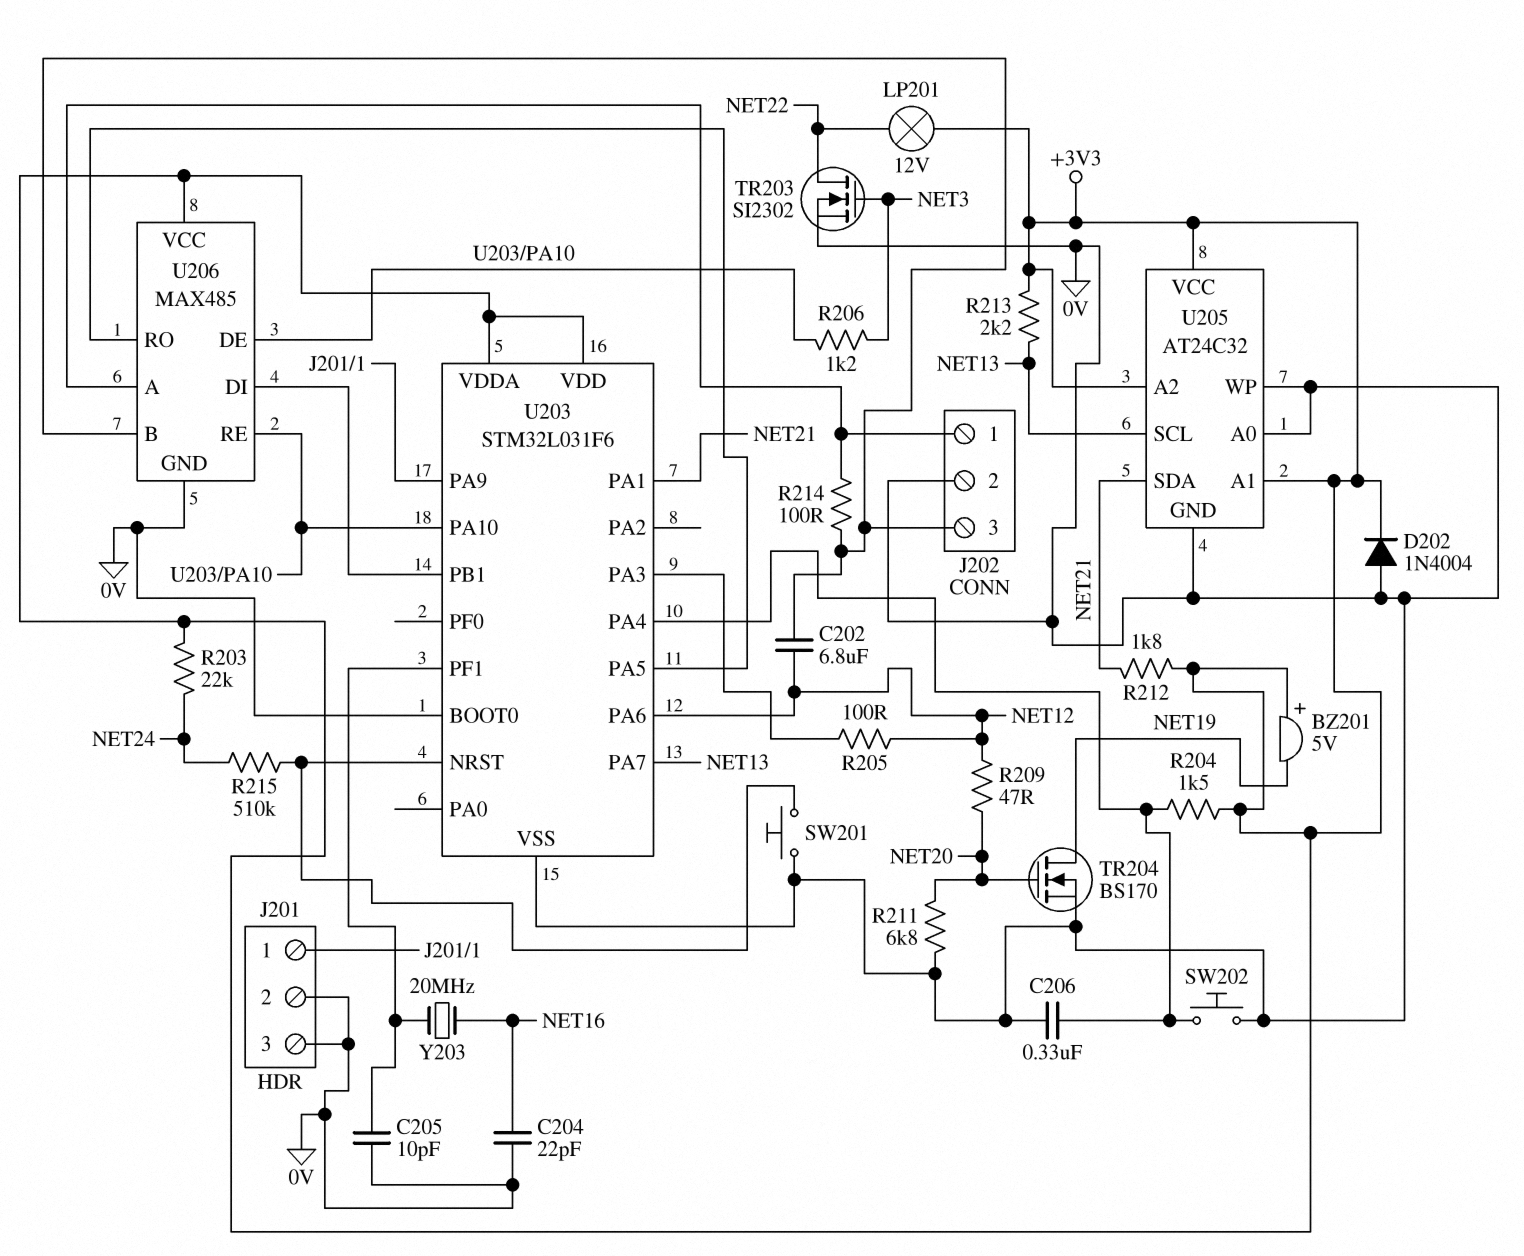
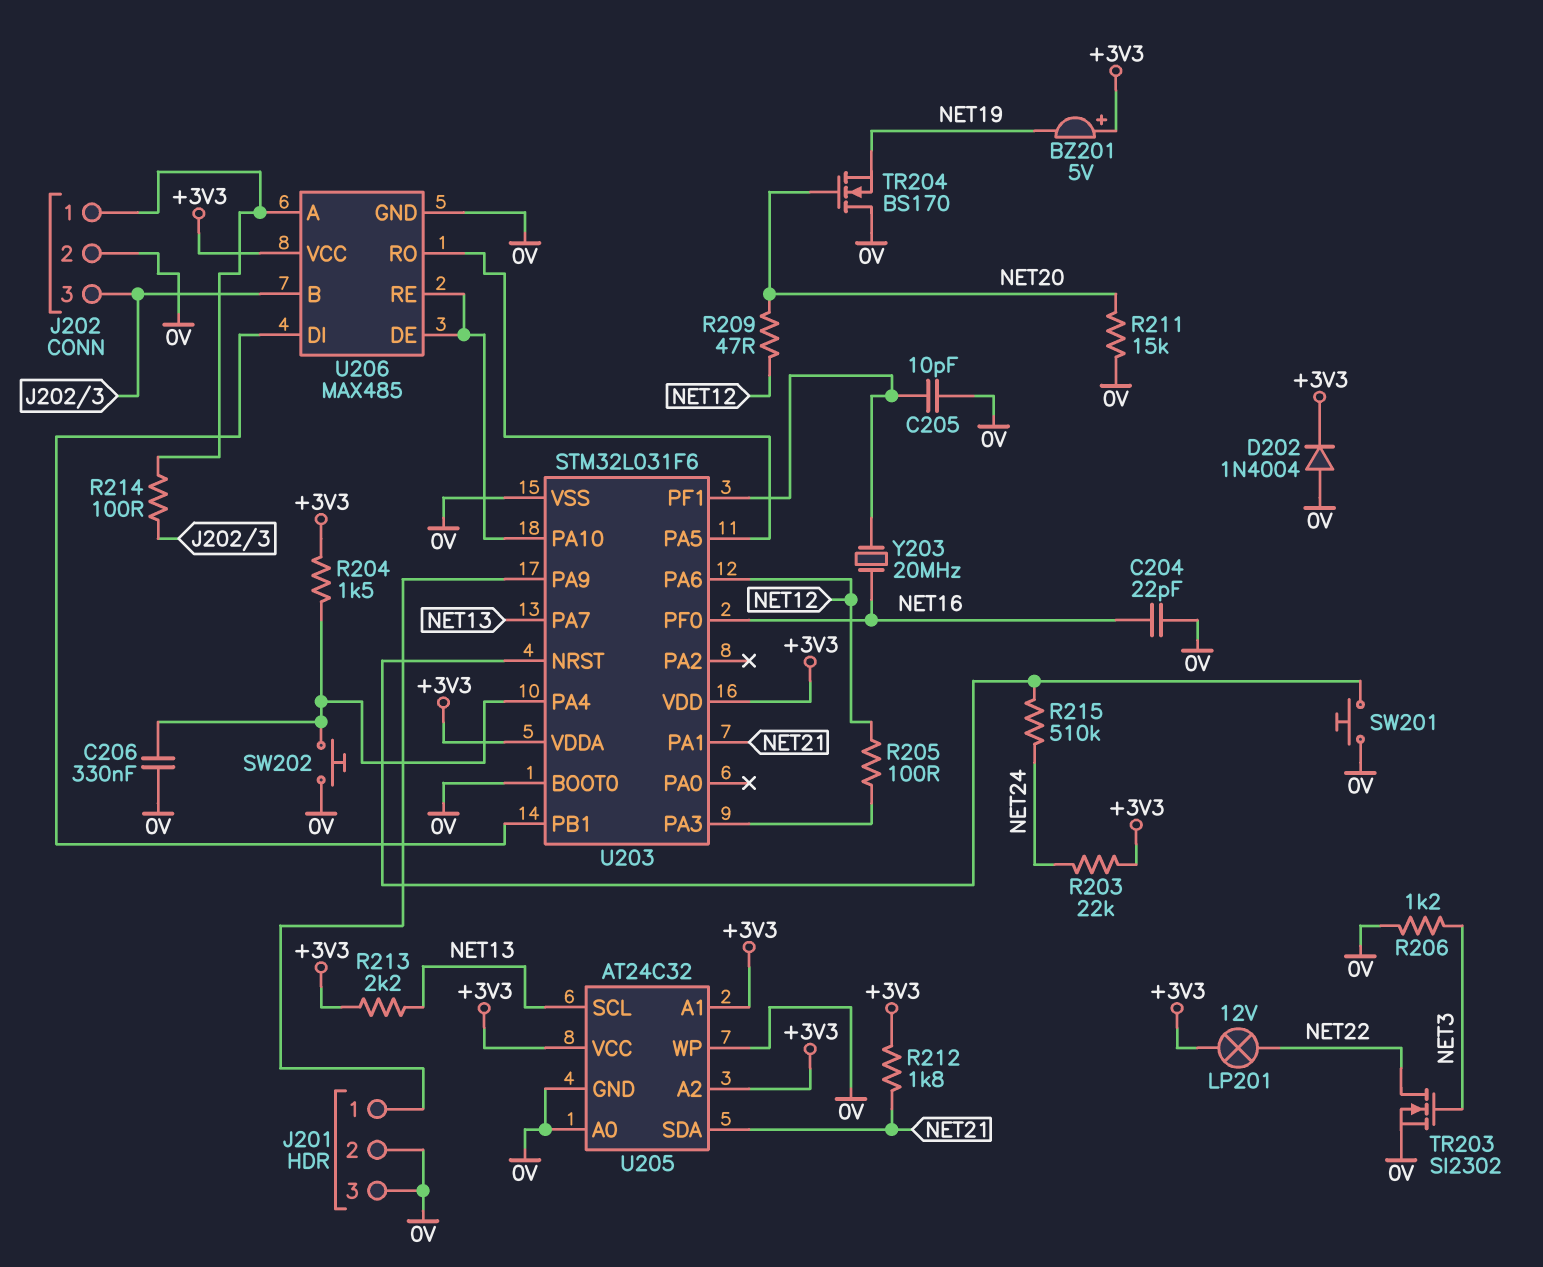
C202: 6.8uF (J202/3, NET12) -> none
R206: 1.2k (NET3, U203/PA10) -> 1.2k (0V, NET3)
R211: 6.8k (0V, NET20) -> 15k (0V, NET20)
TR204: NMOS BS170 (G NET20, D NET19, S 0V) -> NMOS BS170 (G NET20, D 0V, S NET19)
U203 pin PF0: none -> NET16

